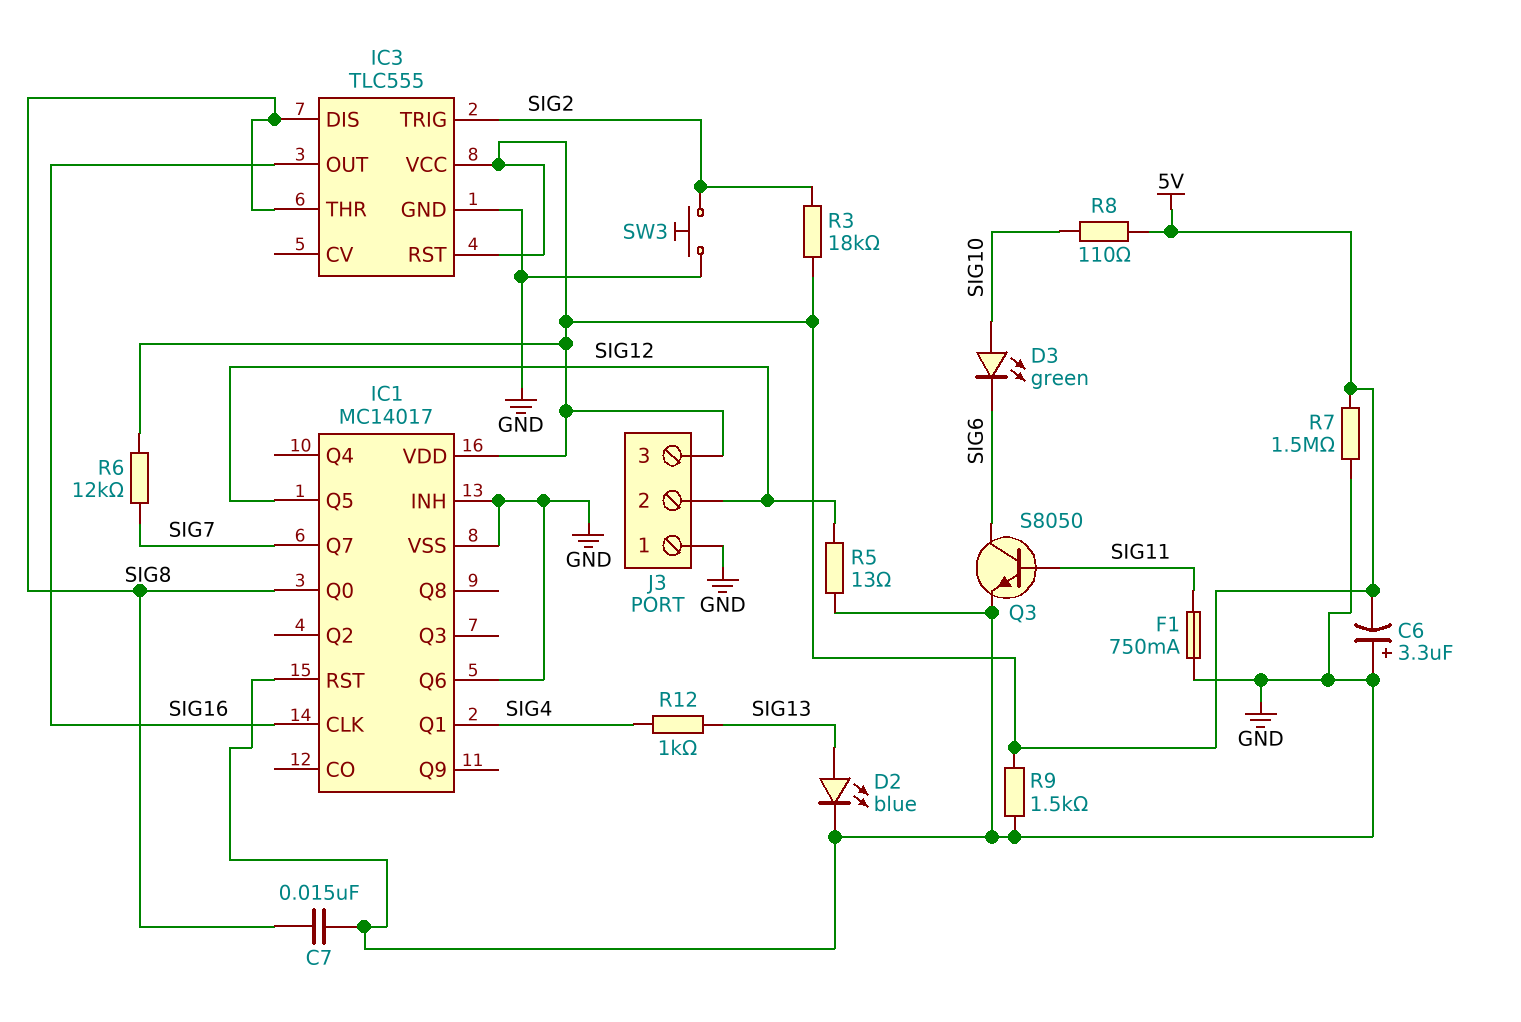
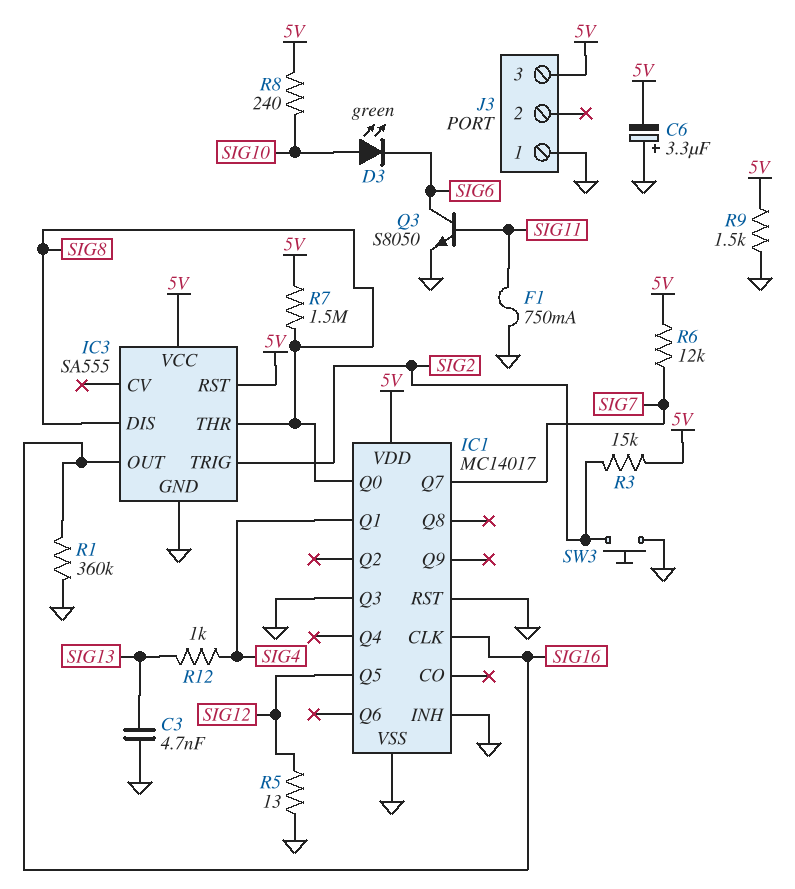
C3: none -> 4.7nF (GND, SIG13)
C7: 15nF (GND, SIG8) -> none
D2: LED blue (A SIG13, K GND) -> none
IC1 pin Q3: none -> GND
IC1 pin Q6: GND -> none
IC3: TLC555 -> SA555
J3 pin 2: SIG12 -> none
R1: none -> 360k (GND, SIG16)
R3: 18k (5V, SIG2) -> 15k (5V, SIG2)
R7: 1.5M (5V, GND) -> 1.5M (5V, SIG8)
R8: 110 (5V, SIG10) -> 240 (5V, SIG10)

